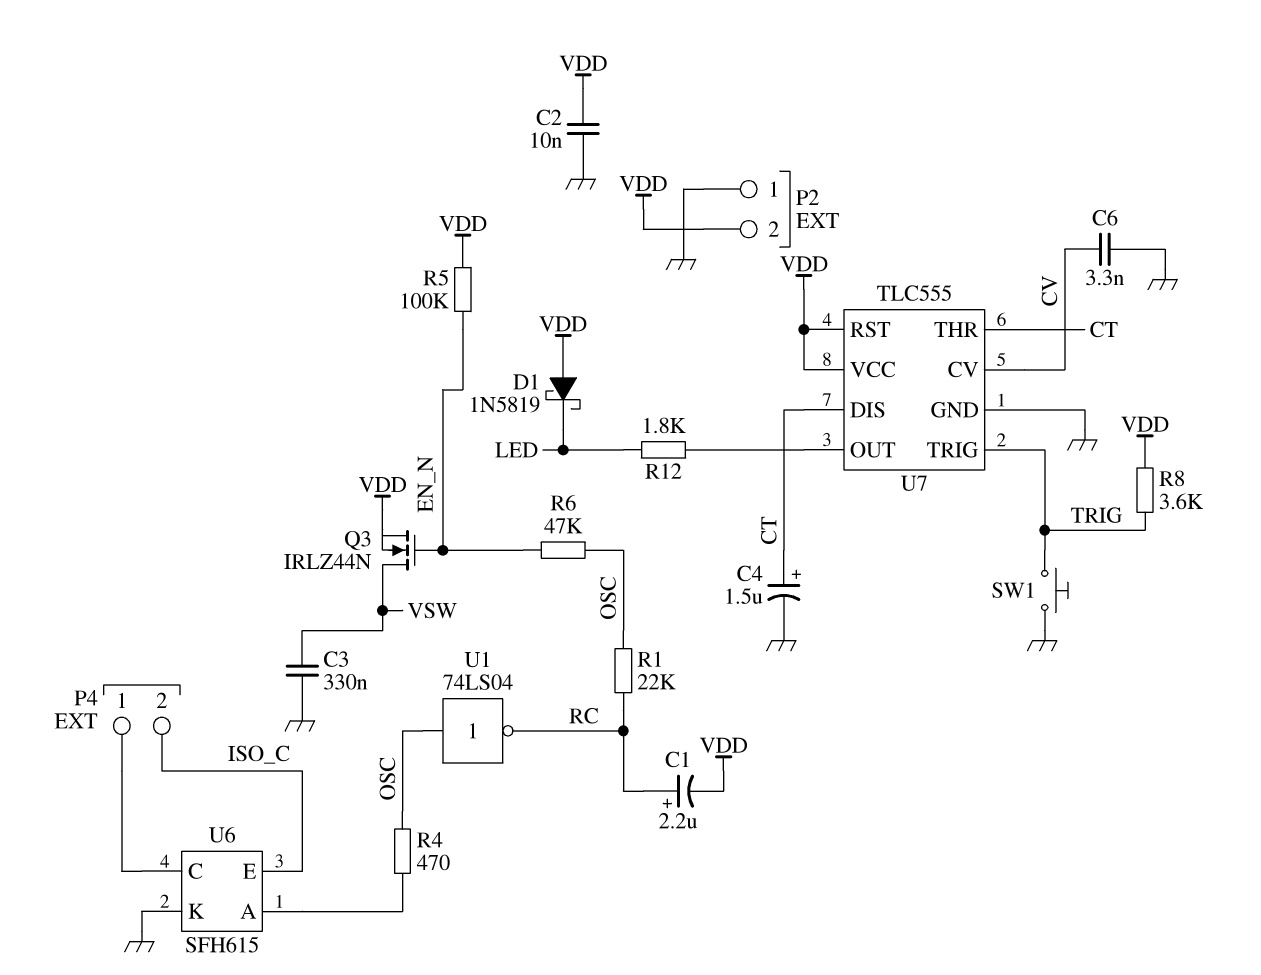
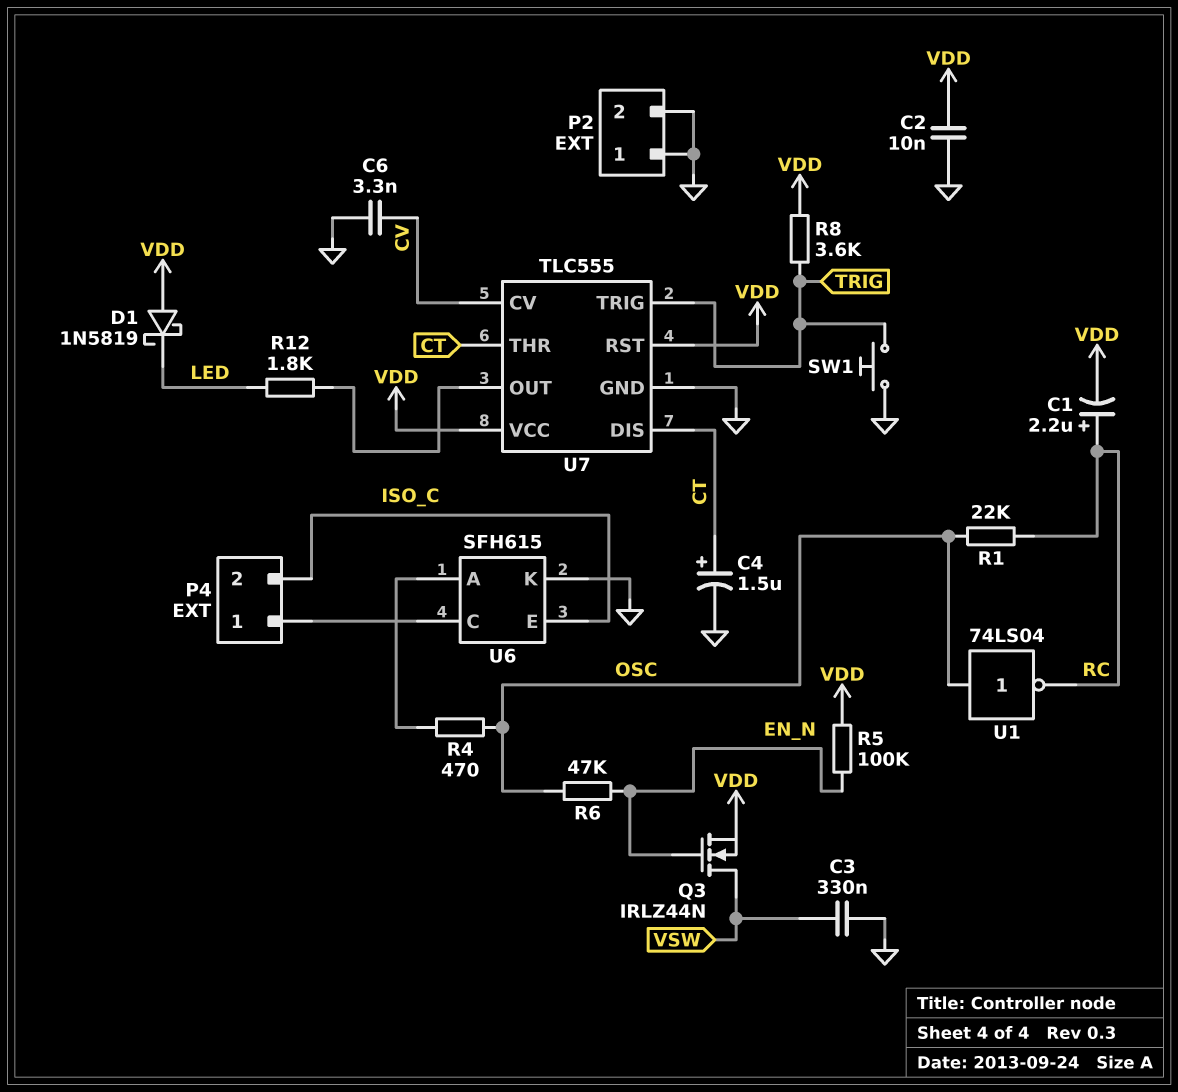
P2 pin 2: VDD -> GND

